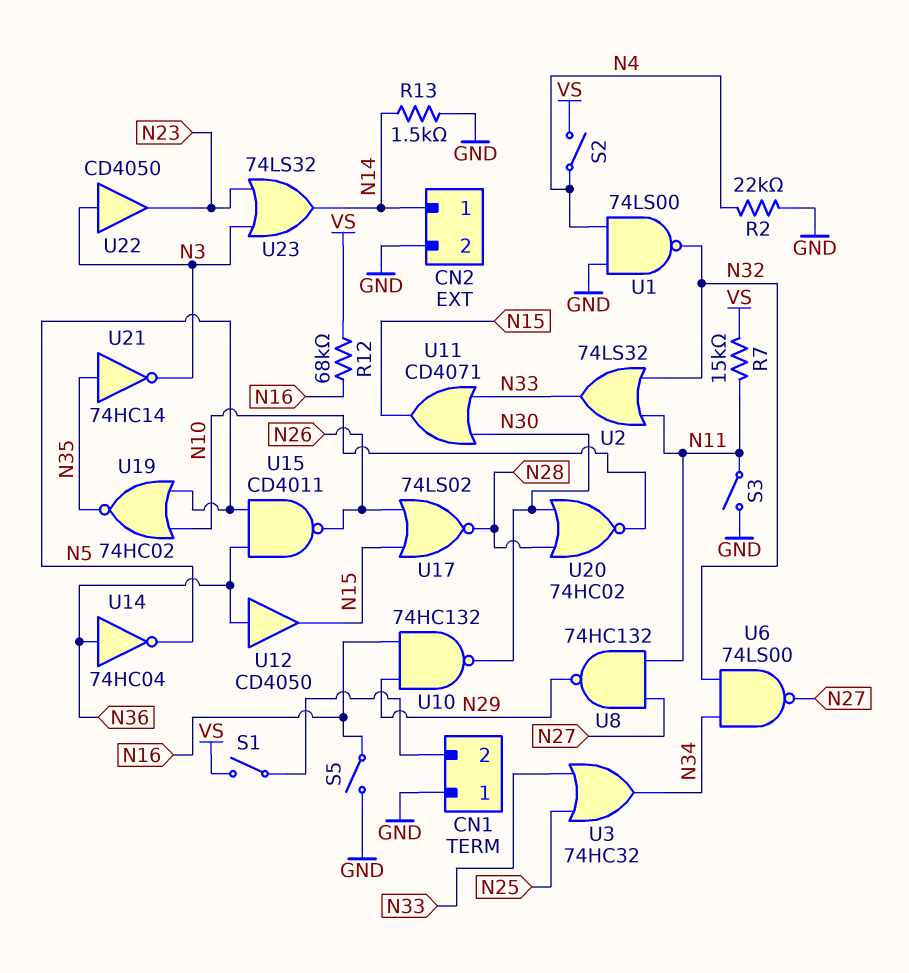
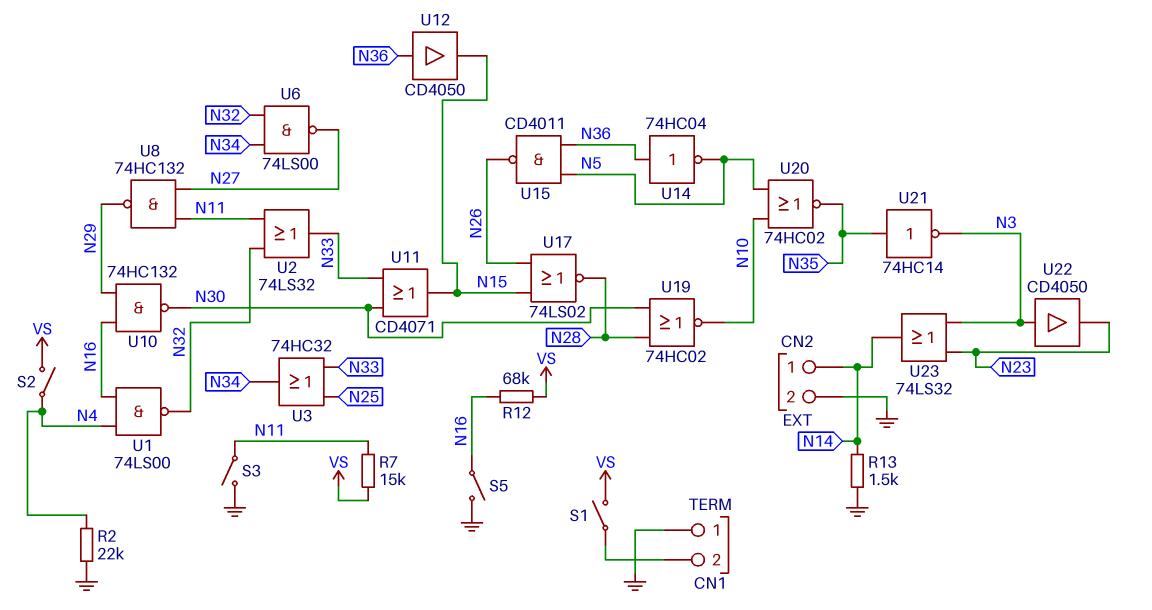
U1: NAND 74LS00 (in GND, in N4, out N32) -> NAND 74LS00 (in N4, in N16, out N32)
U19: NOR 74HC02 (in N5, in N10, out N35) -> NOR 74HC02 (in N28, in N30, out N10)
U20: NOR 74HC02 (in N28, in N30, out N10) -> NOR 74HC02 (in N5, in N10, out N35)

